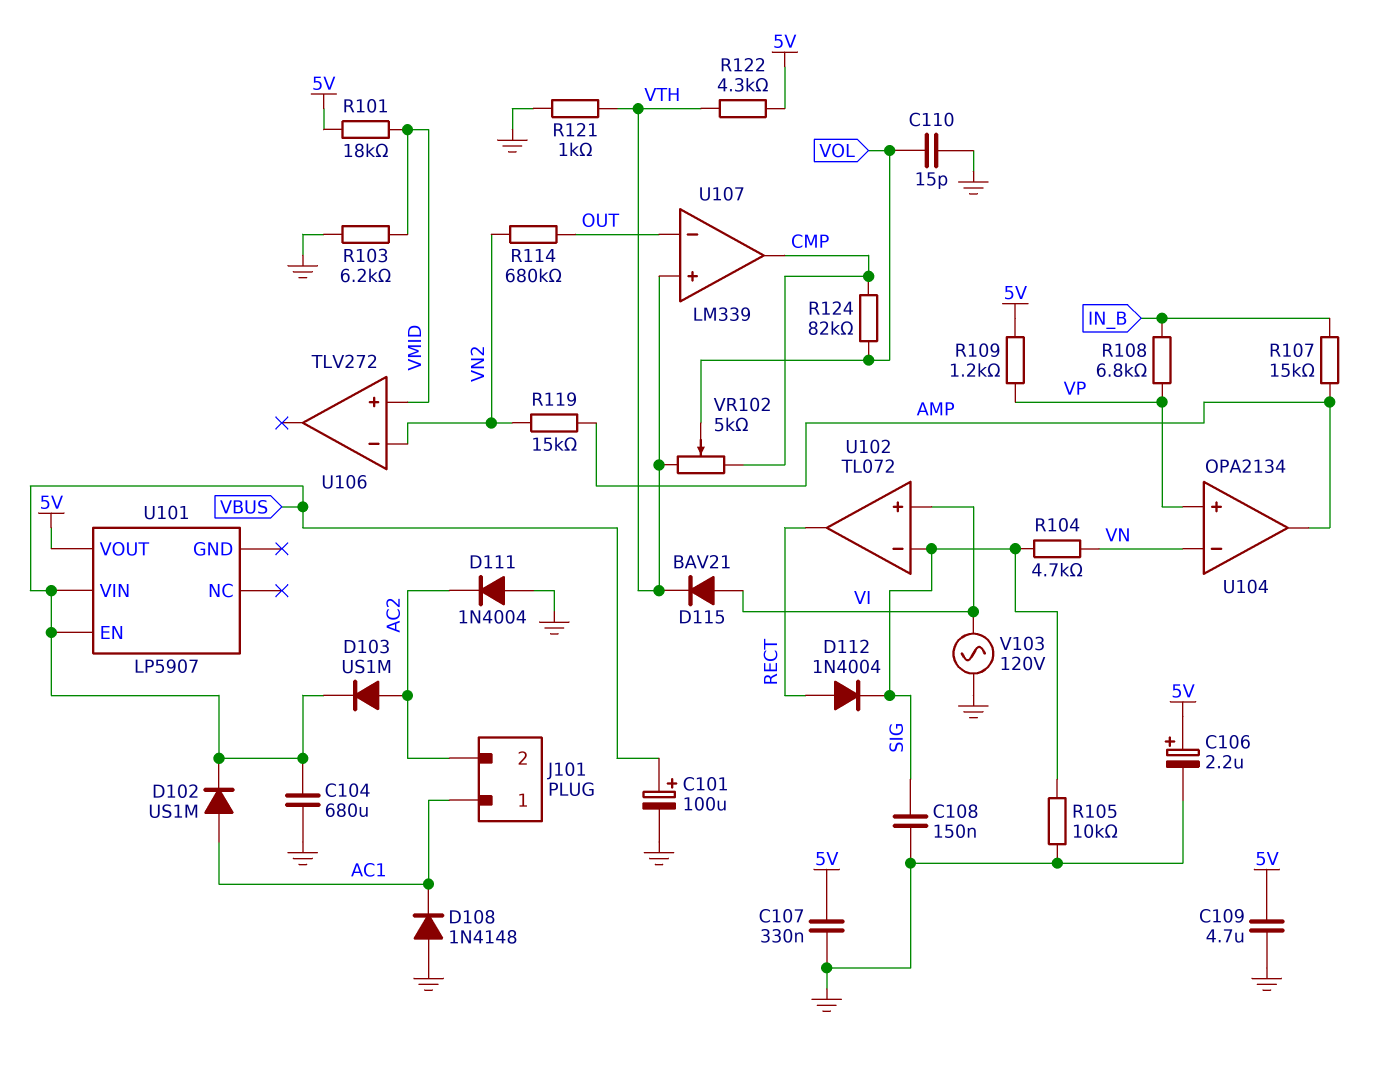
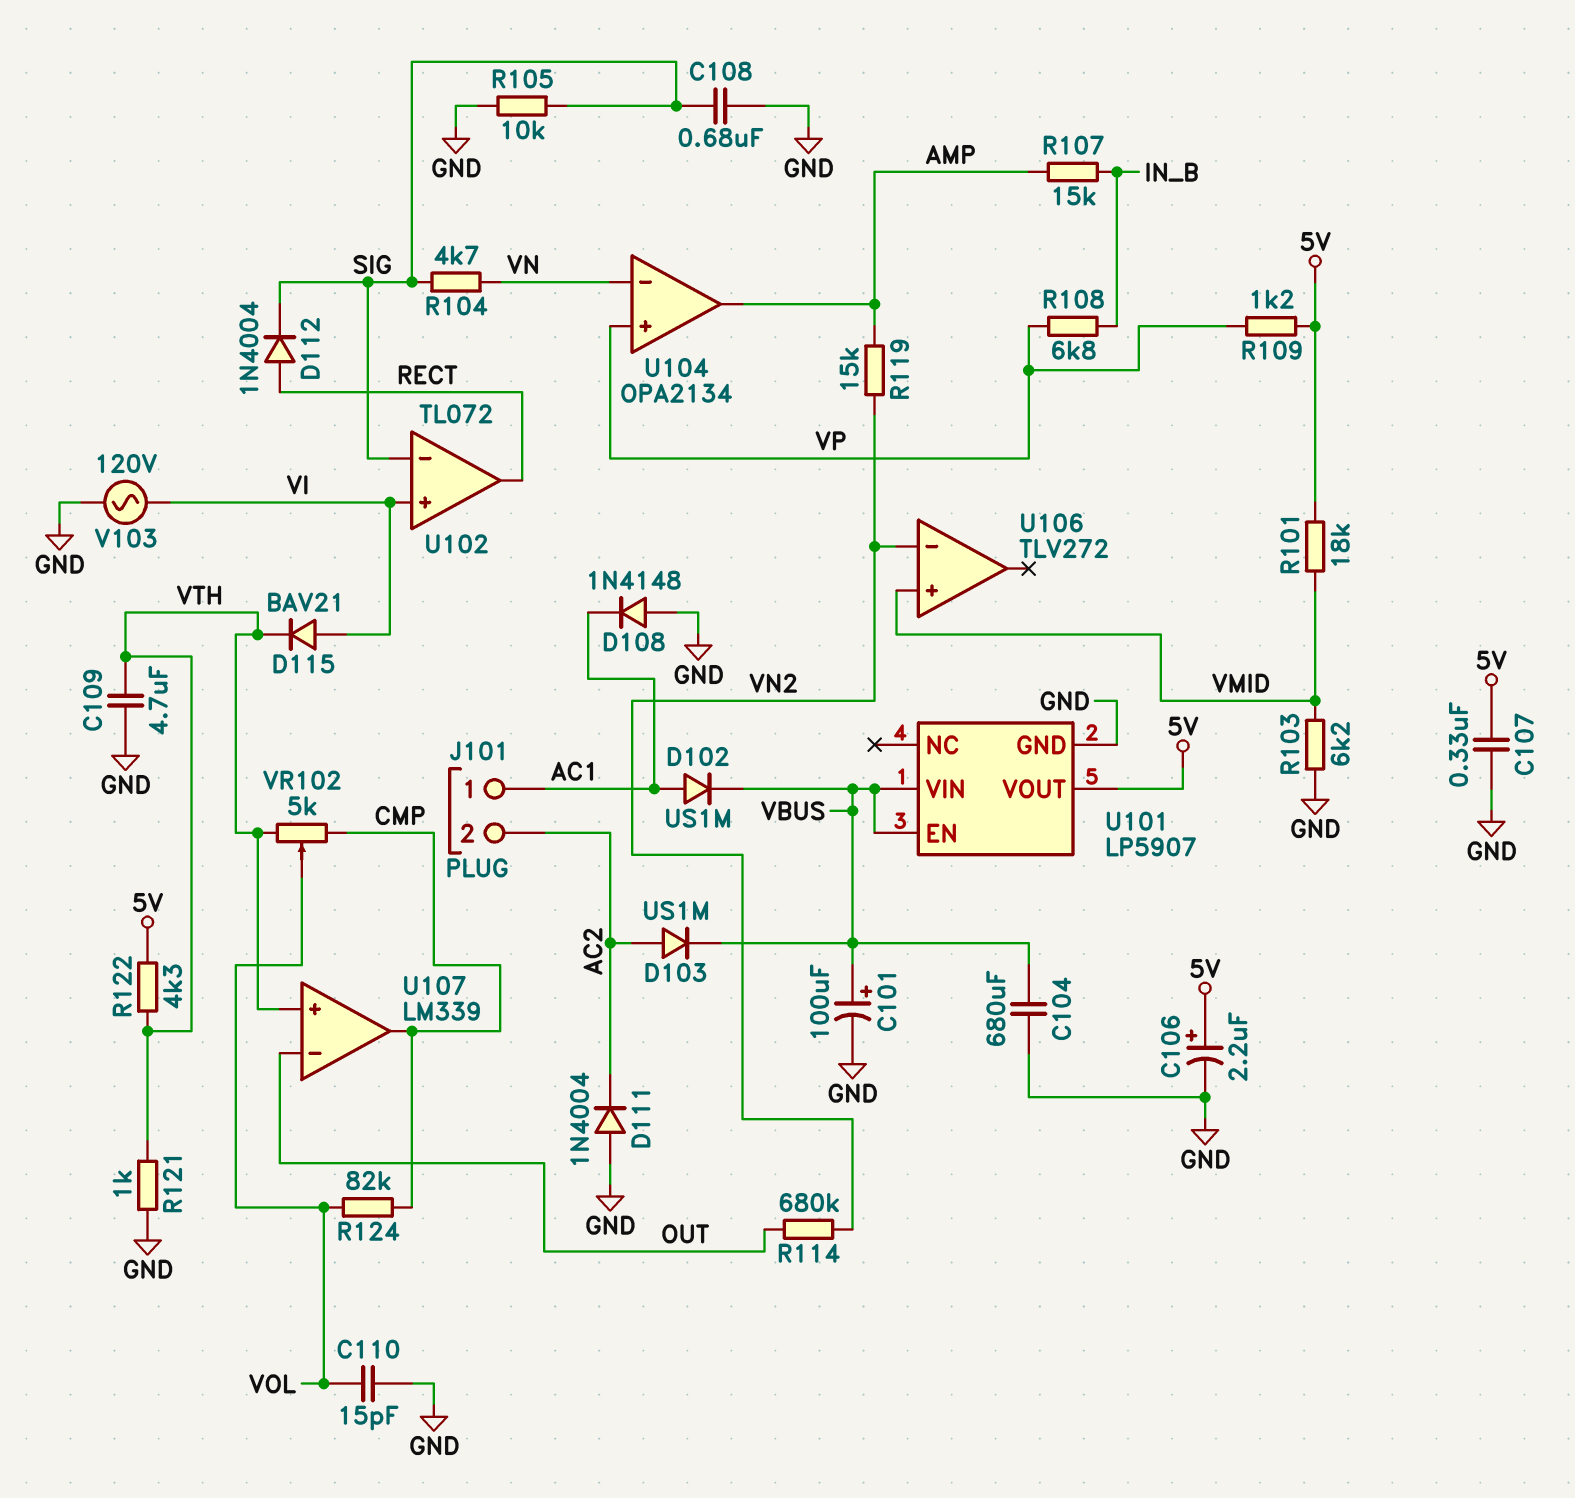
C108: 150nF (GND, SIG) -> 680nF (GND, SIG)
C109: 4.7uF (5V, GND) -> 4.7uF (GND, VTH)
U101 pin GND: none -> GND

